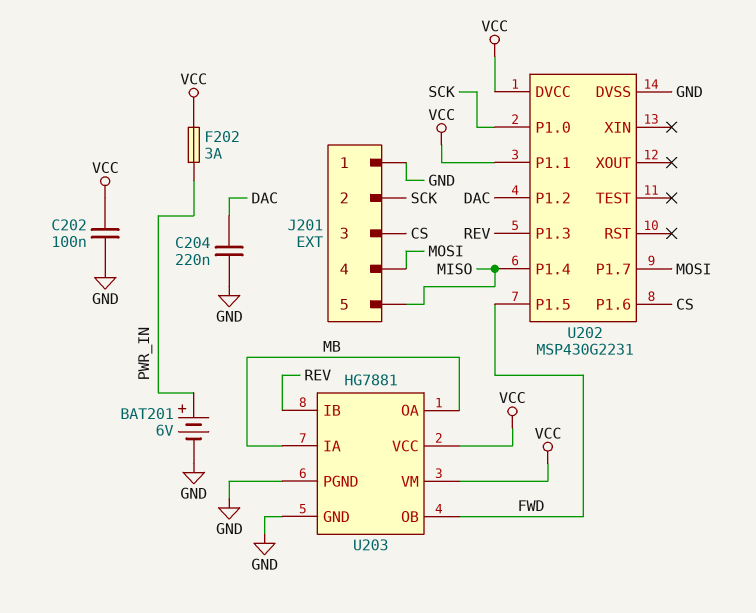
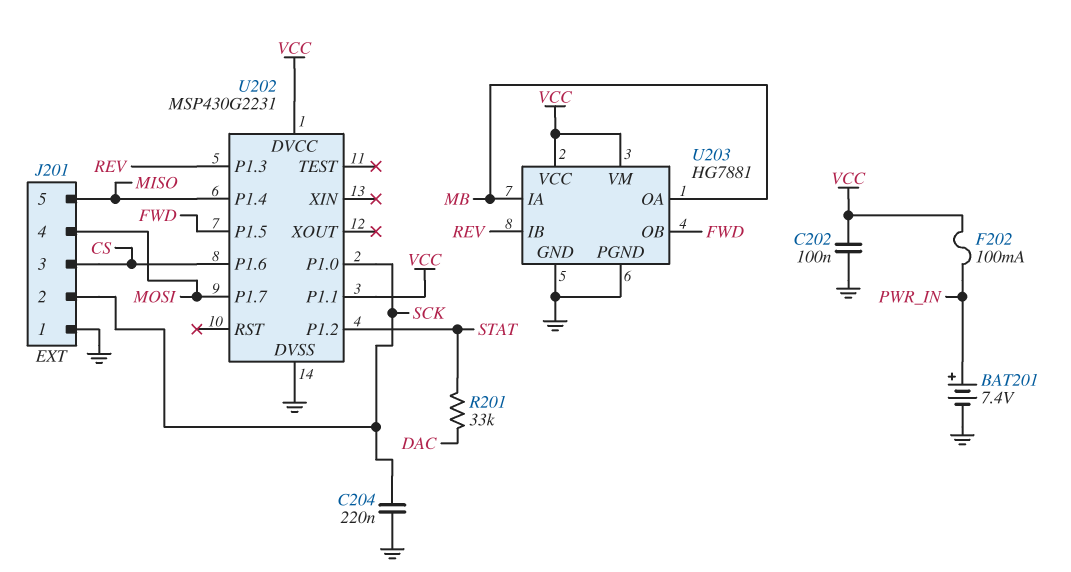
BAT201: 6V (plus PWR_IN, minus GND) -> 7.4V (plus PWR_IN, minus GND)
C204: 220nF (DAC, GND) -> 220nF (GND, SCK)
F202: 3A (PWR_IN, VCC) -> 100mA (PWR_IN, VCC)
R201: none -> 33k (DAC, STAT)
U202 pin P1.2: DAC -> STAT

